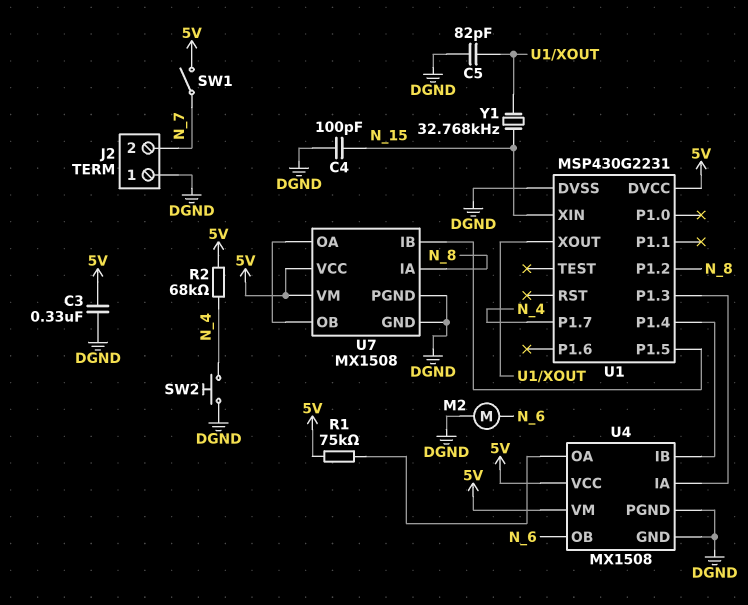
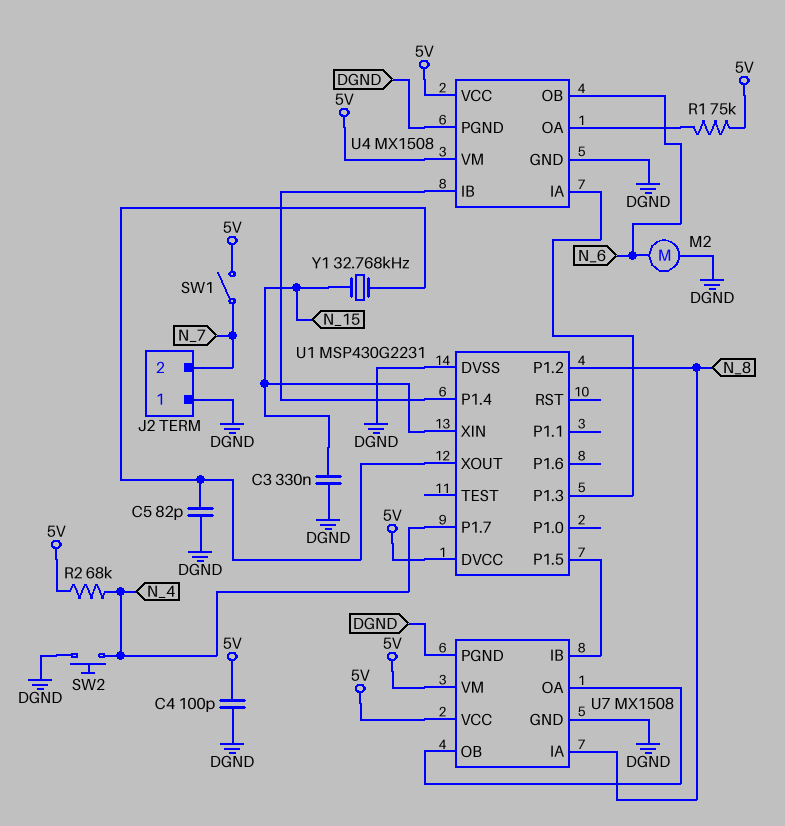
C3: 330nF (5V, DGND) -> 330nF (DGND, N_15)
C4: 100pF (DGND, N_15) -> 100pF (5V, DGND)

